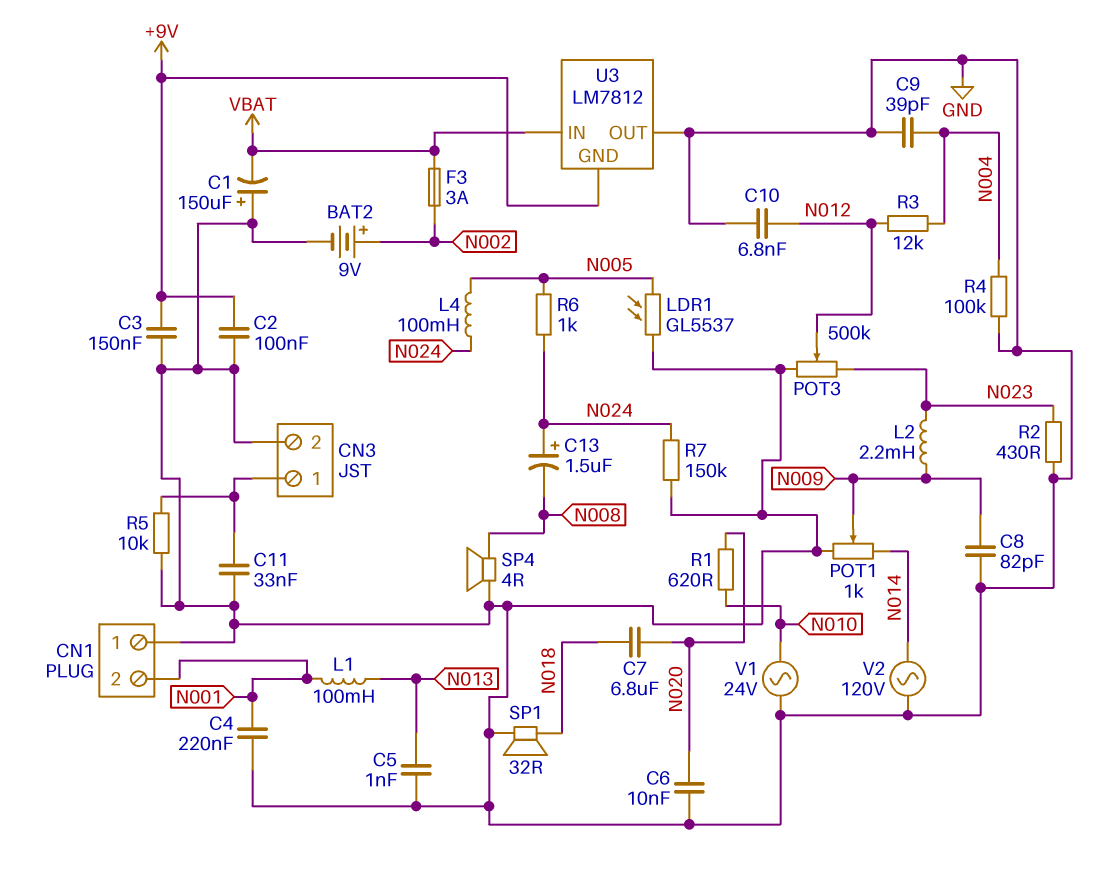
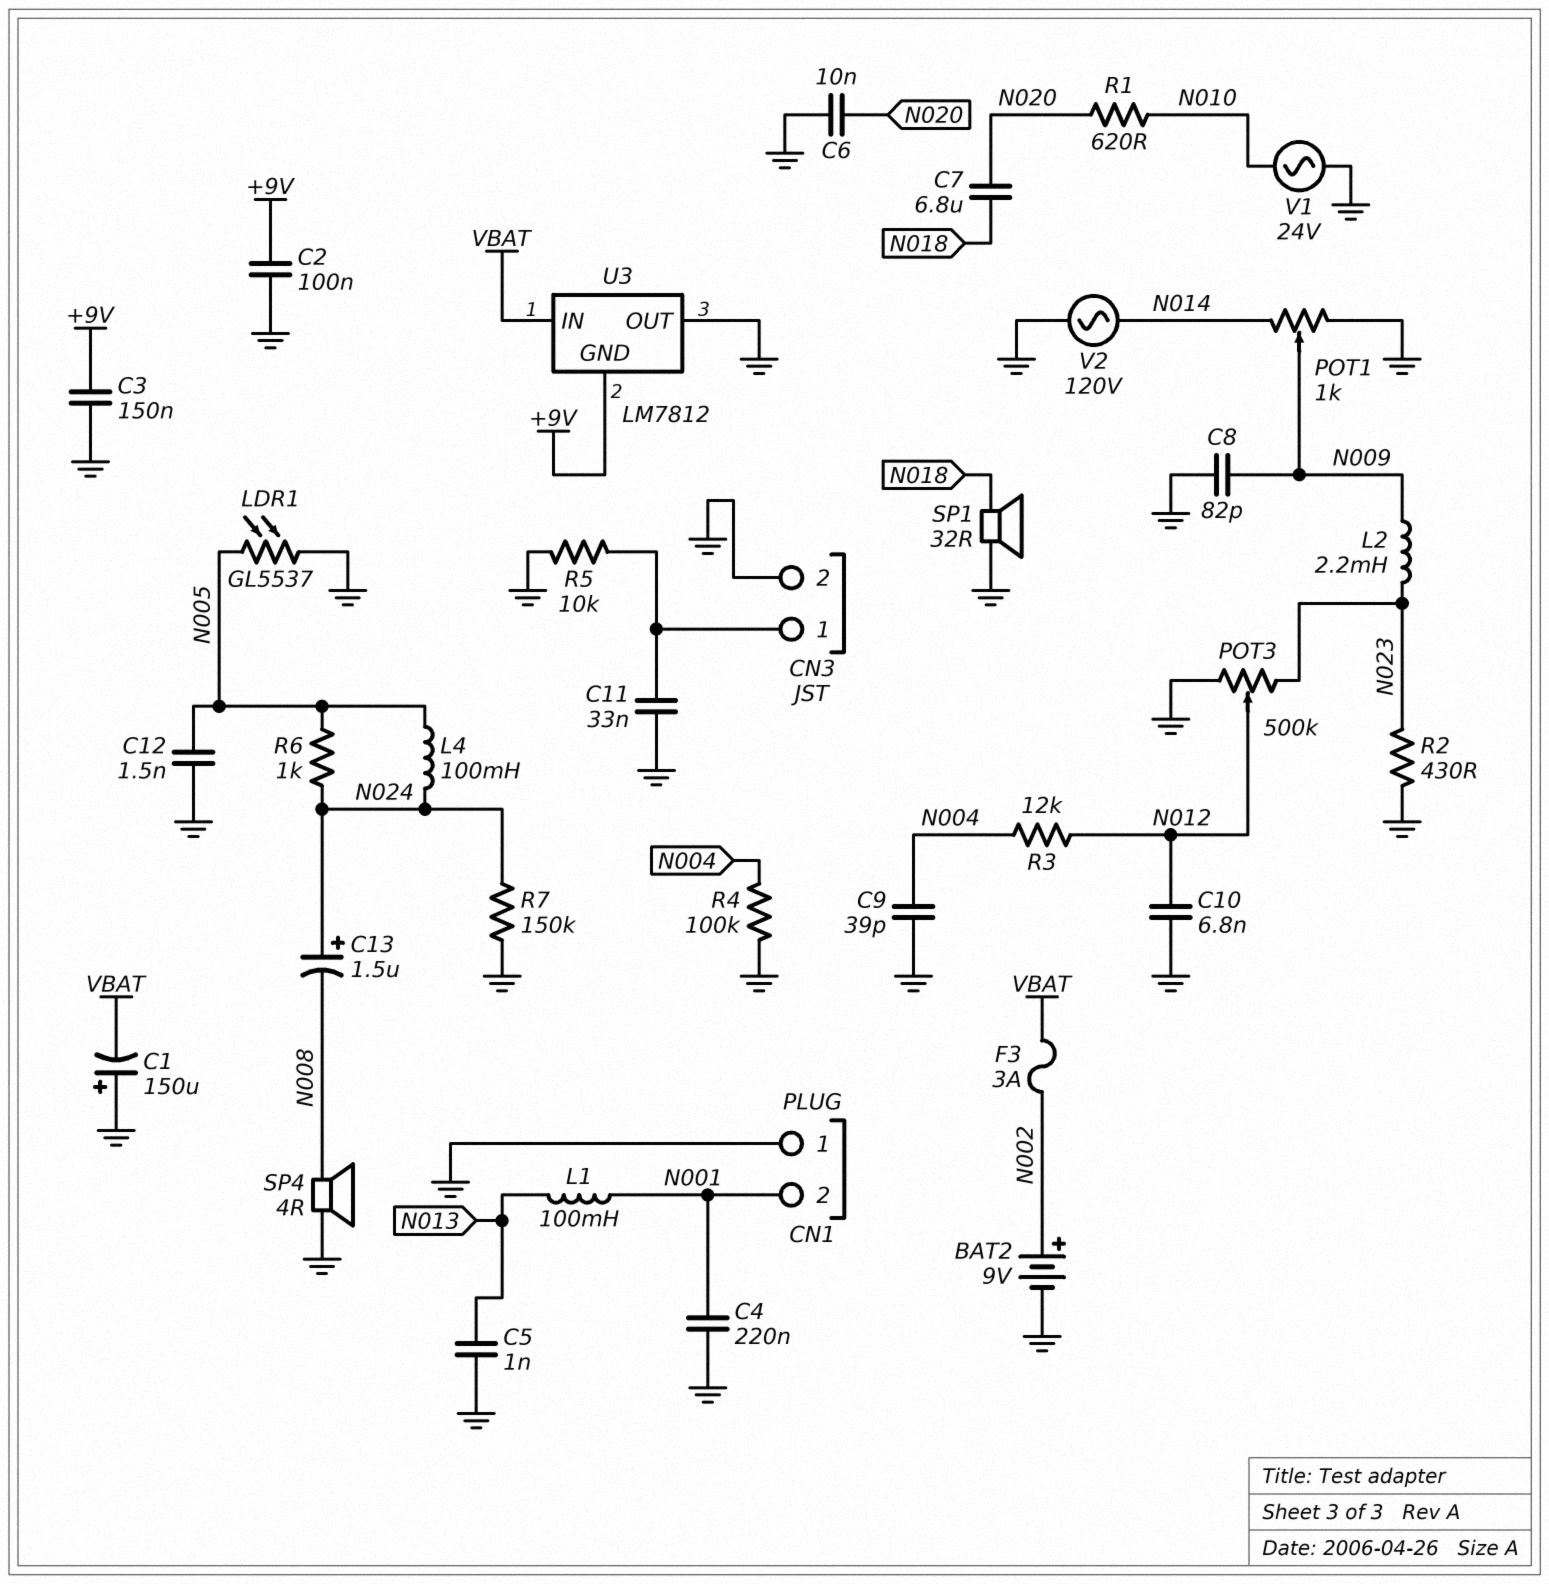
C12: none -> 1.5nF (GND, N005)

